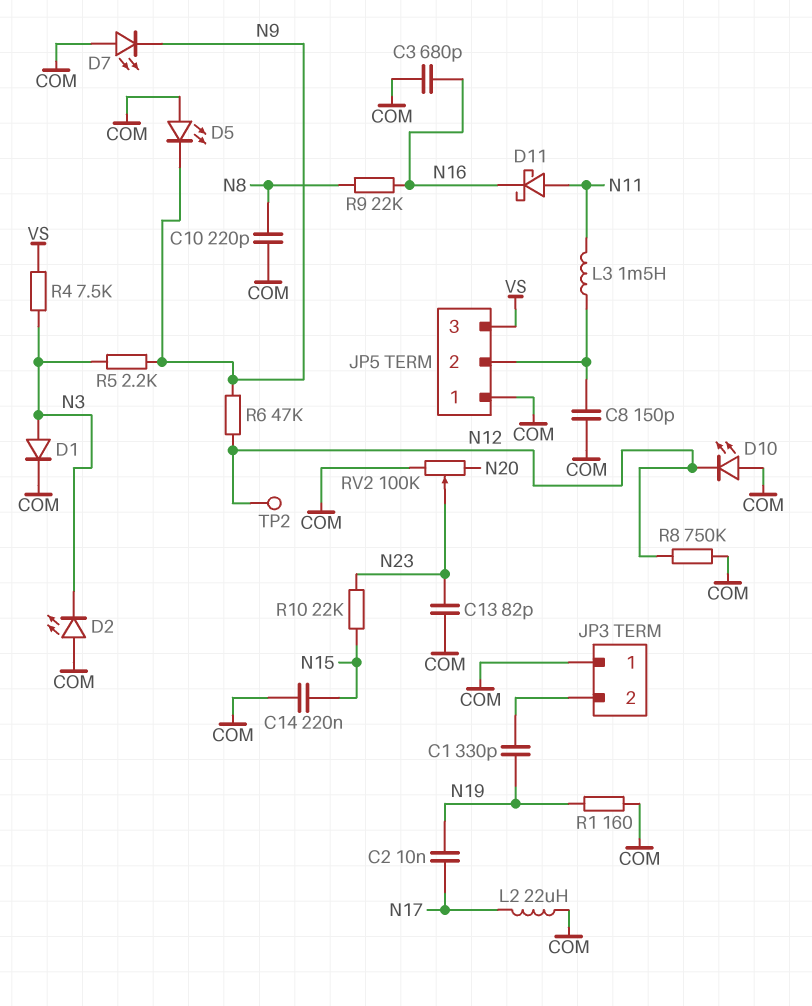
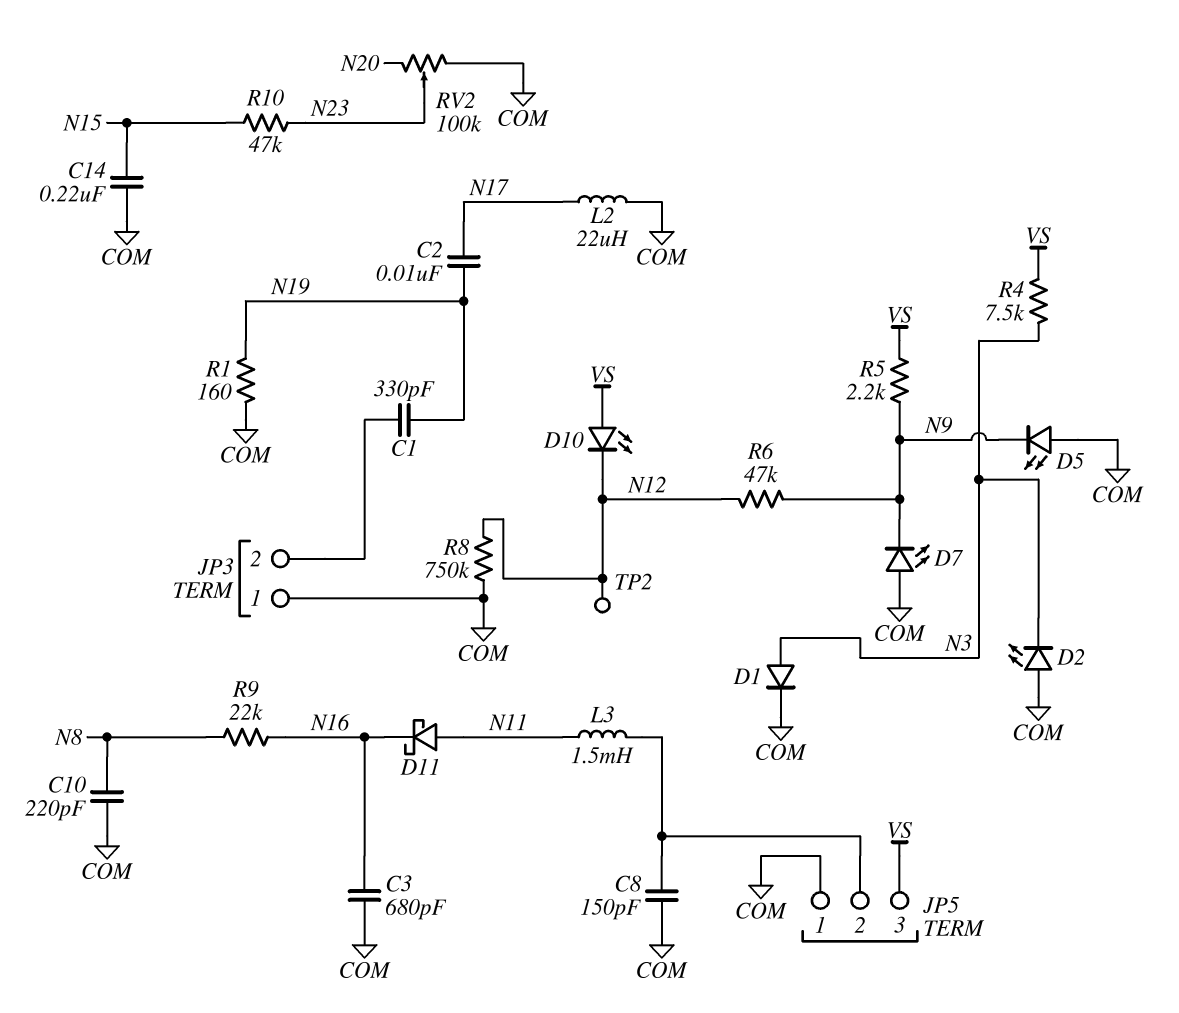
C13: 82pF (COM, N23) -> none
D10: LED (A COM, K N12) -> LED (A VS, K N12)
R5: 2.2k (N3, N9) -> 2.2k (N9, VS)
R10: 22k (N15, N23) -> 47k (N15, N23)

